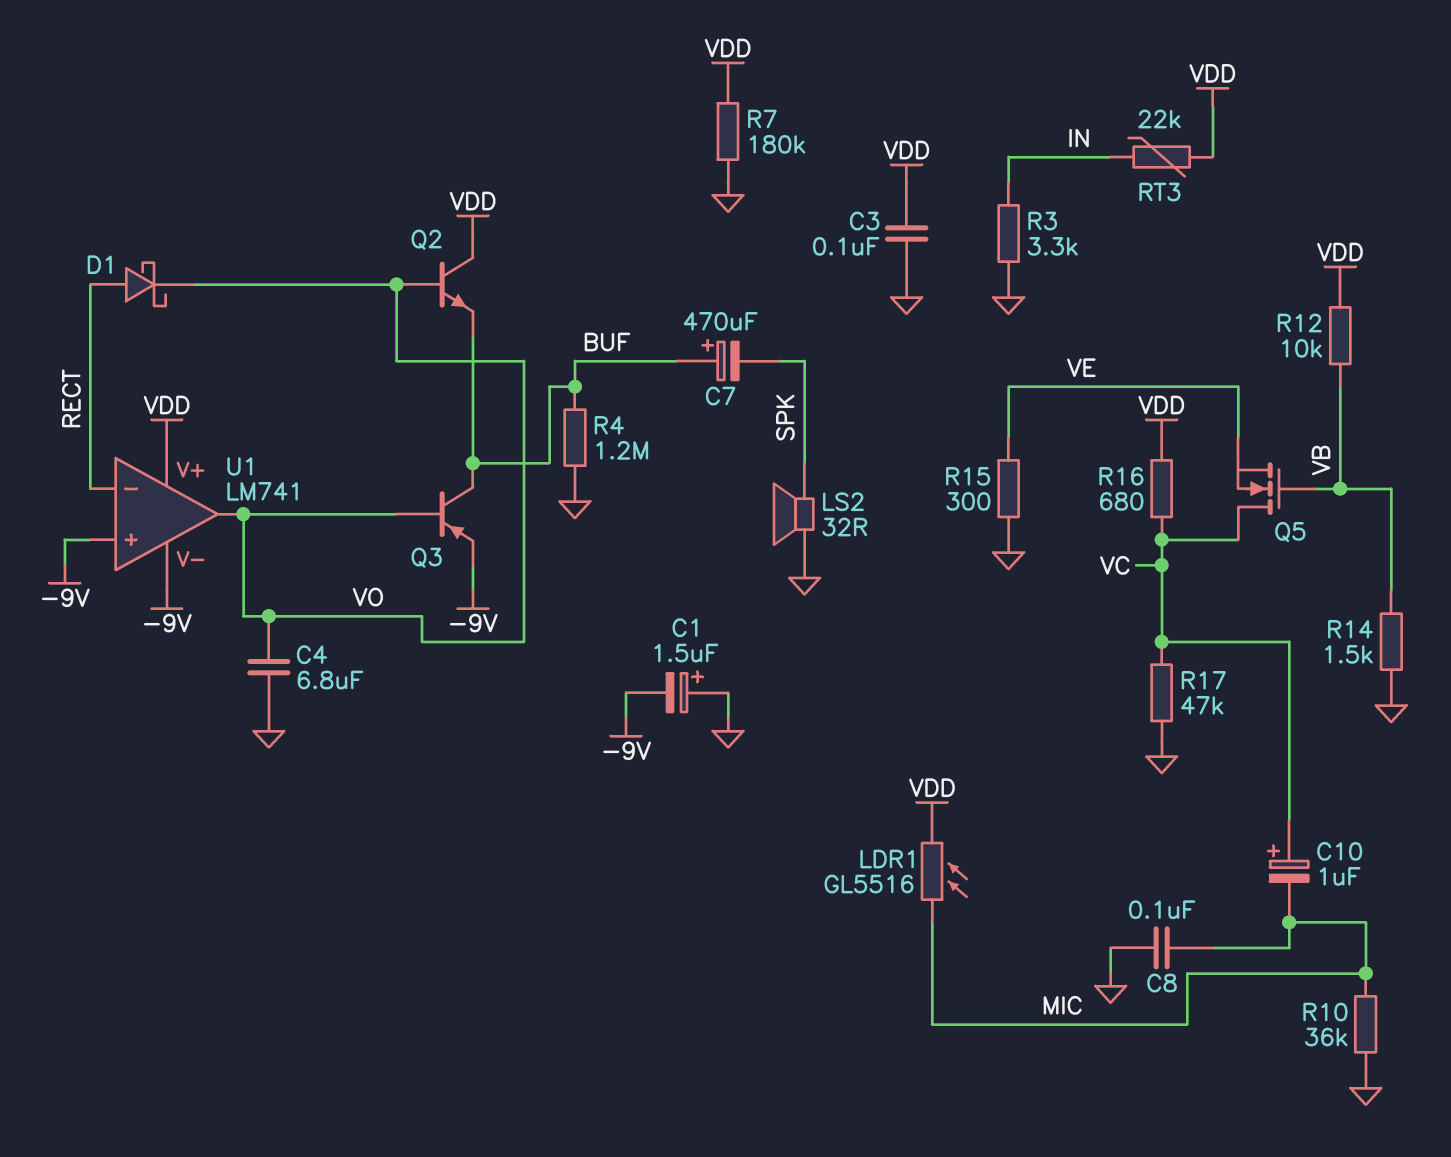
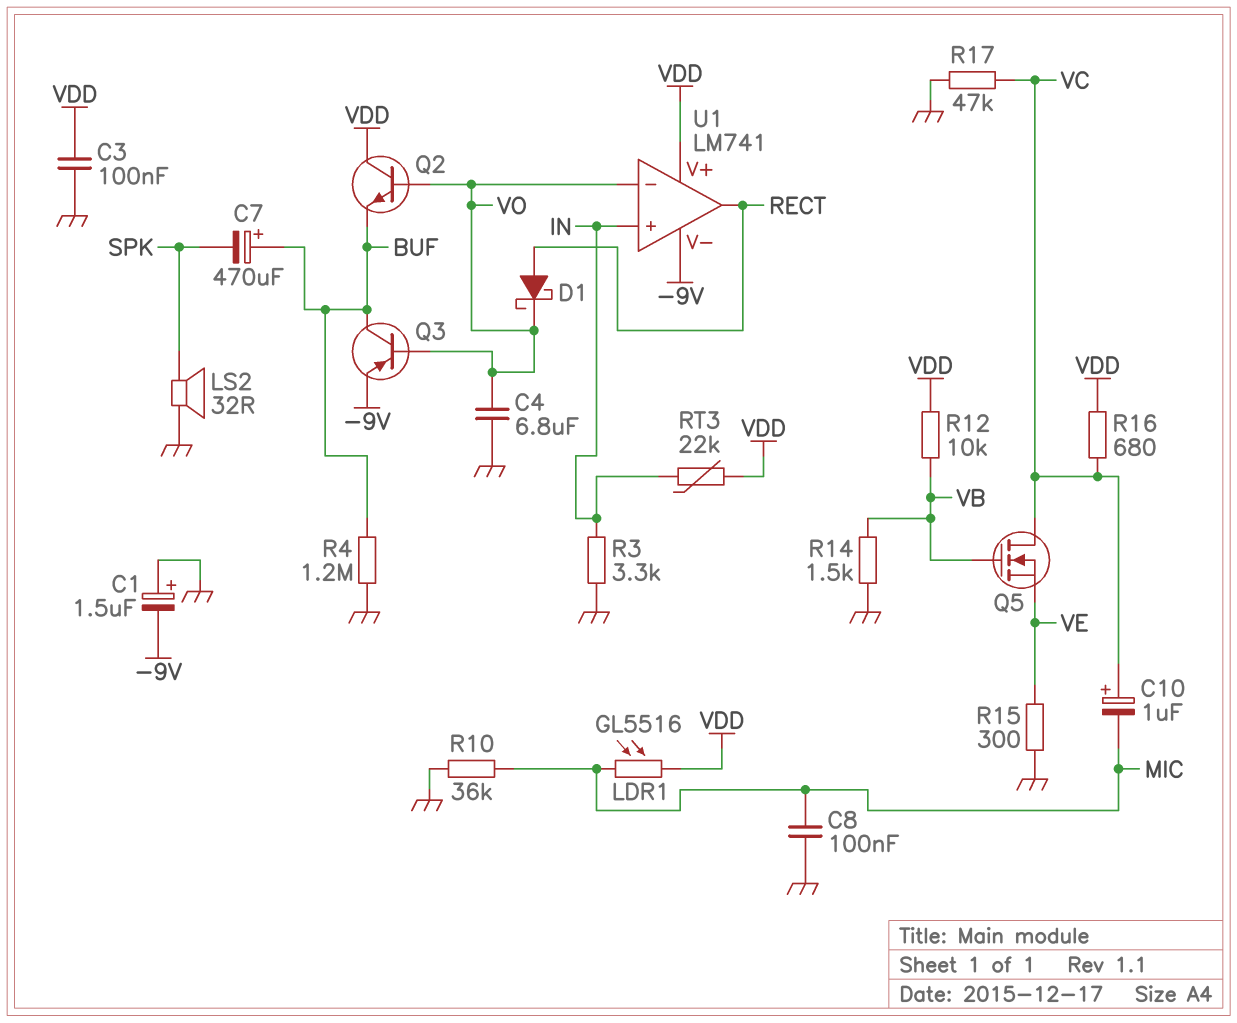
R7: 180k (GND, VDD) -> none
U1 pin in+: -9V -> IN
U1 pin in-: RECT -> VO
U1 pin out: VO -> RECT

